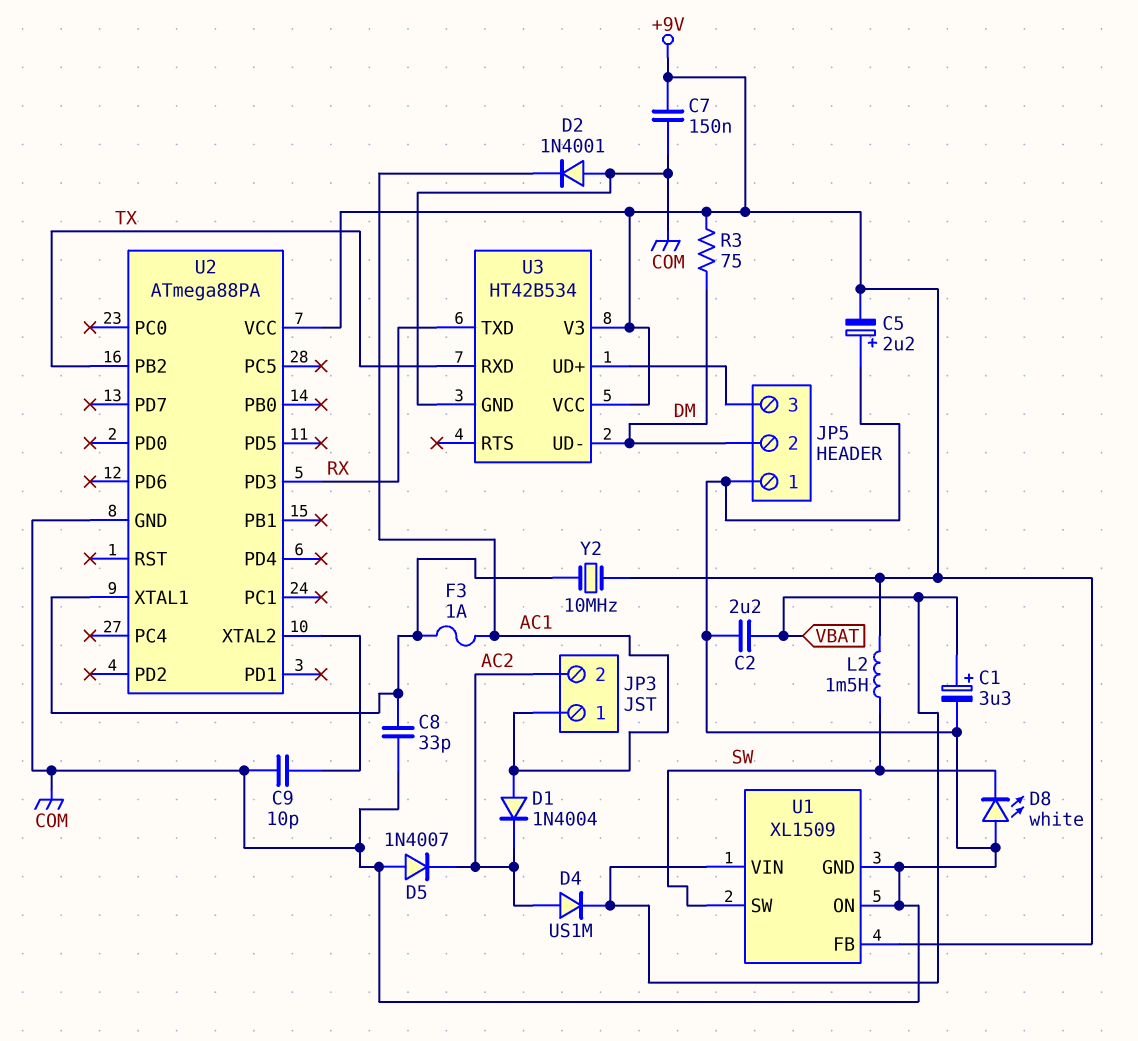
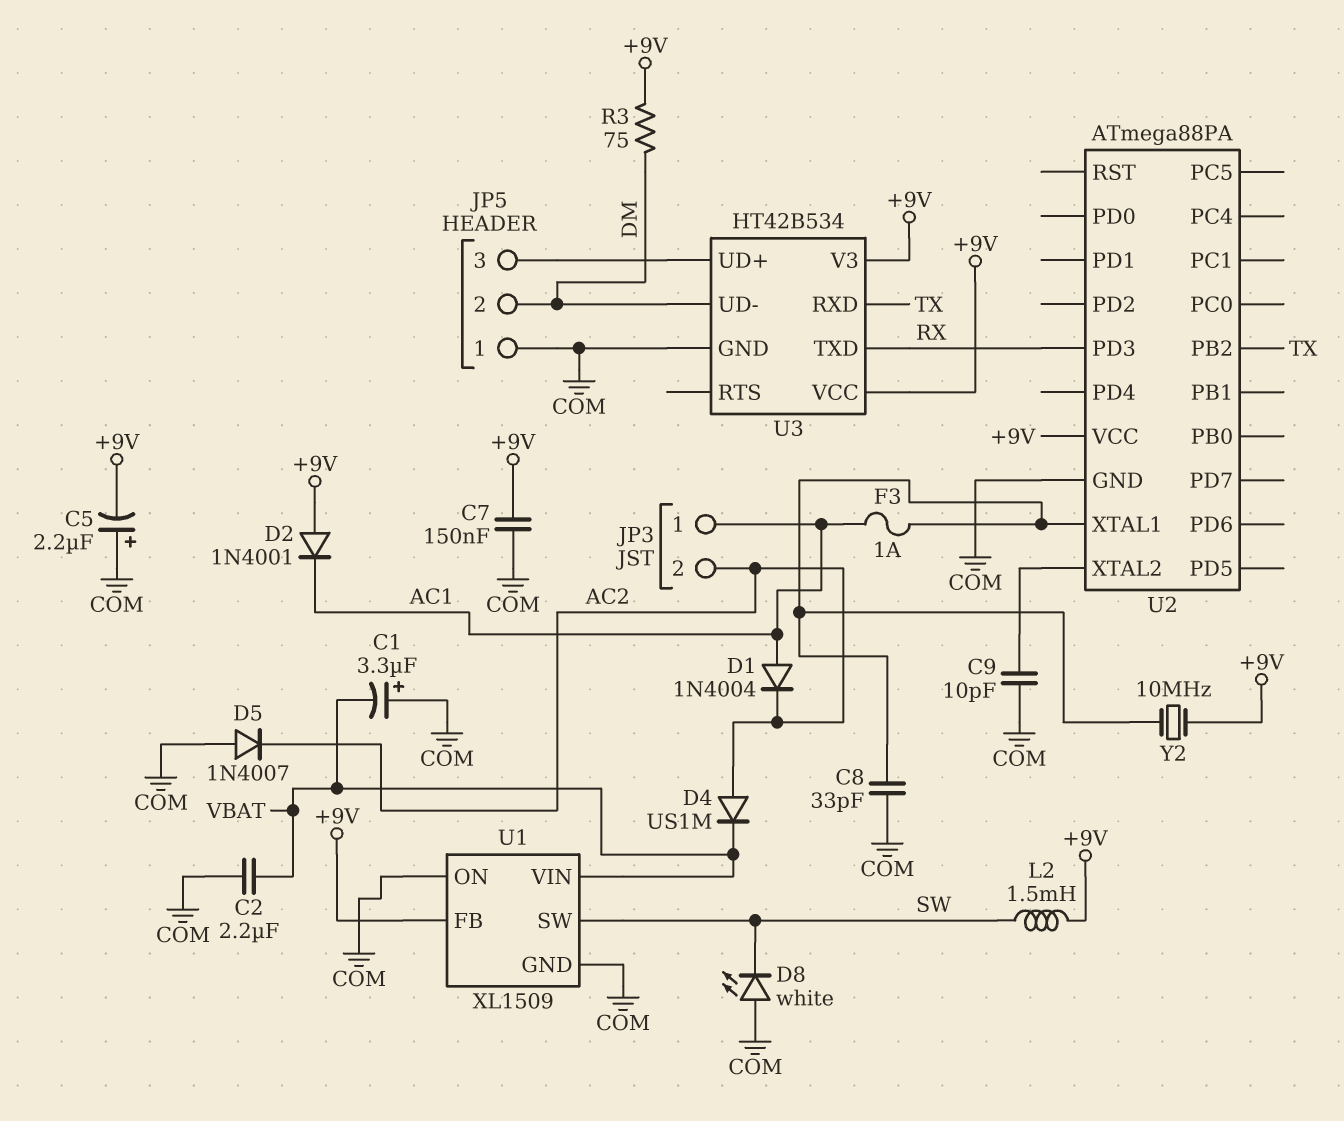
C1: 3.3uF (plus VBAT, minus COM) -> 3.3uF (plus COM, minus VBAT)
D2: diode 1N4001 (A COM, K AC1) -> diode 1N4001 (A +9V, K AC1)

